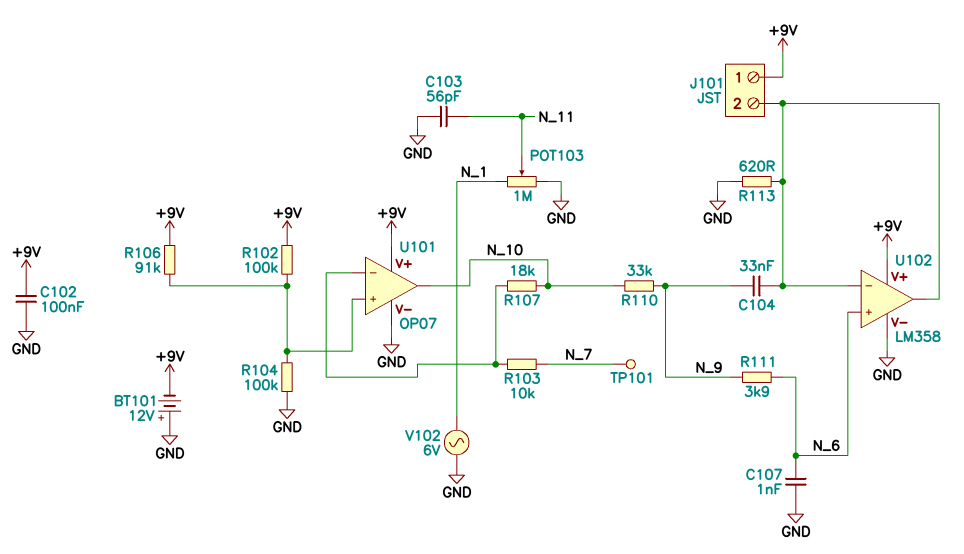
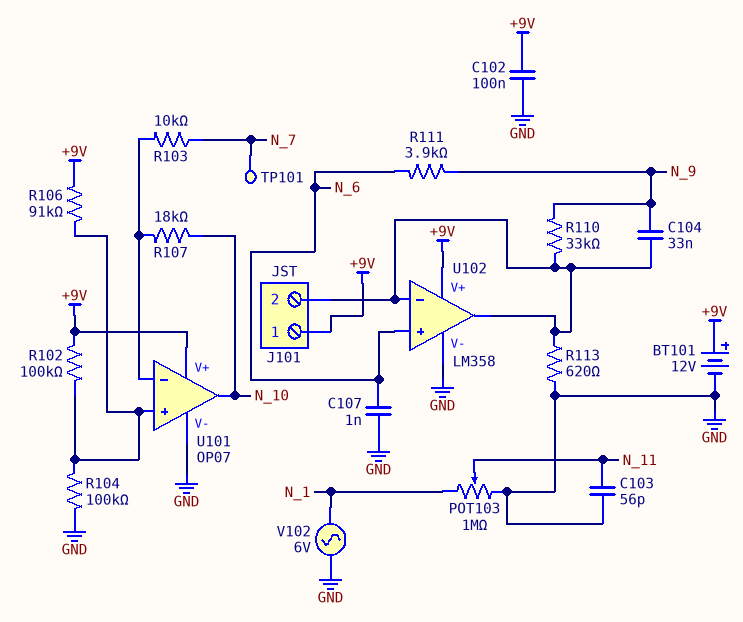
BT101: 12V (plus GND, minus +9V) -> 12V (plus +9V, minus GND)
R110: 33k (N_9, N_10) -> 33k (J101/2, N_9)

